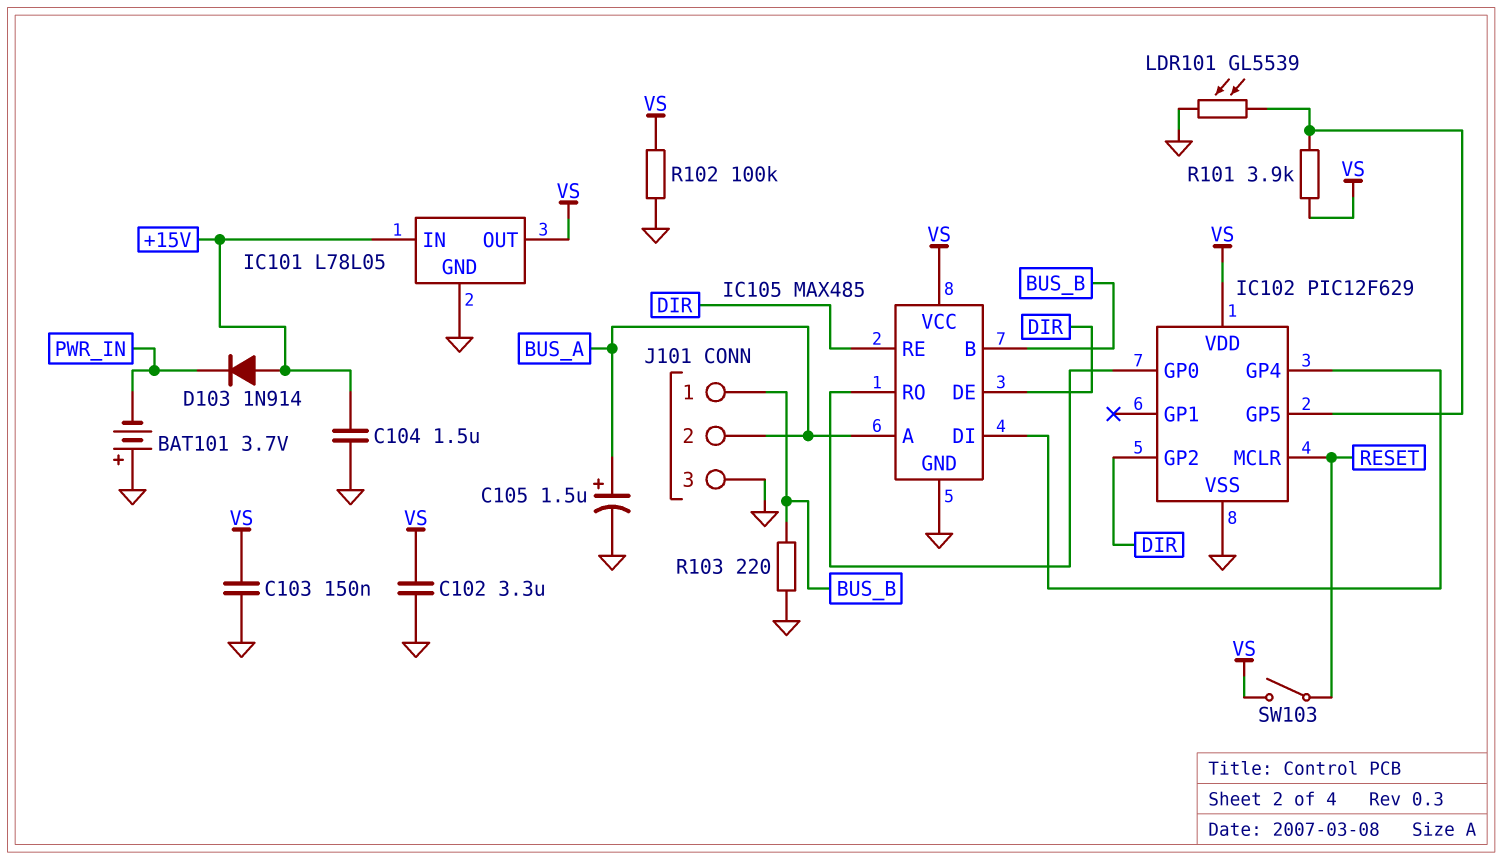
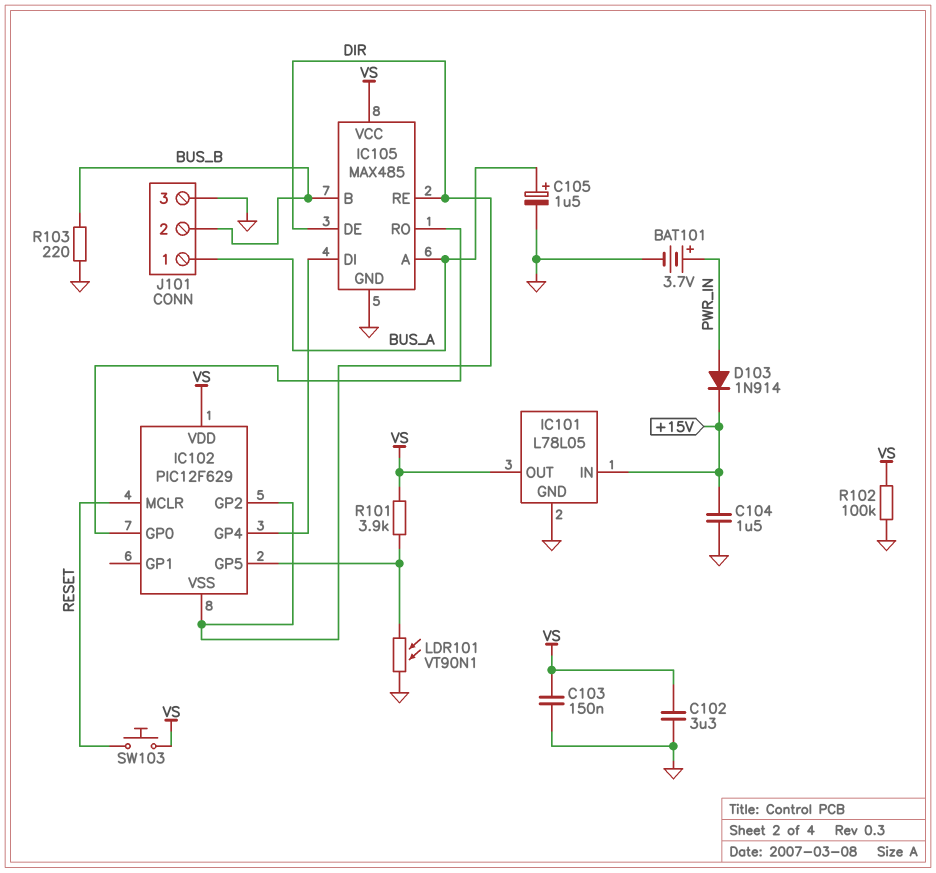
BAT101: 3.7V (plus GND, minus PWR_IN) -> 3.7V (plus PWR_IN, minus GND)
D103: diode 1N914 (A +15V, K PWR_IN) -> diode 1N914 (A PWR_IN, K +15V)
IC102 pin VSS: GND -> DIR
J101 pin 1: BUS_B -> BUS_A
J101 pin 2: BUS_A -> BUS_B
LDR101: GL5539 (GND, IC102/GP5) -> VT90N1 (GND, IC102/GP5)
SW103: switch (RESET, VS) -> button (RESET, VS)

